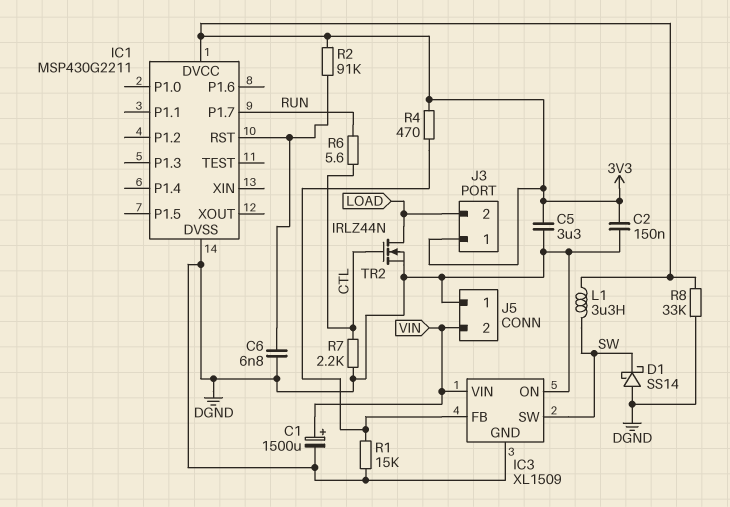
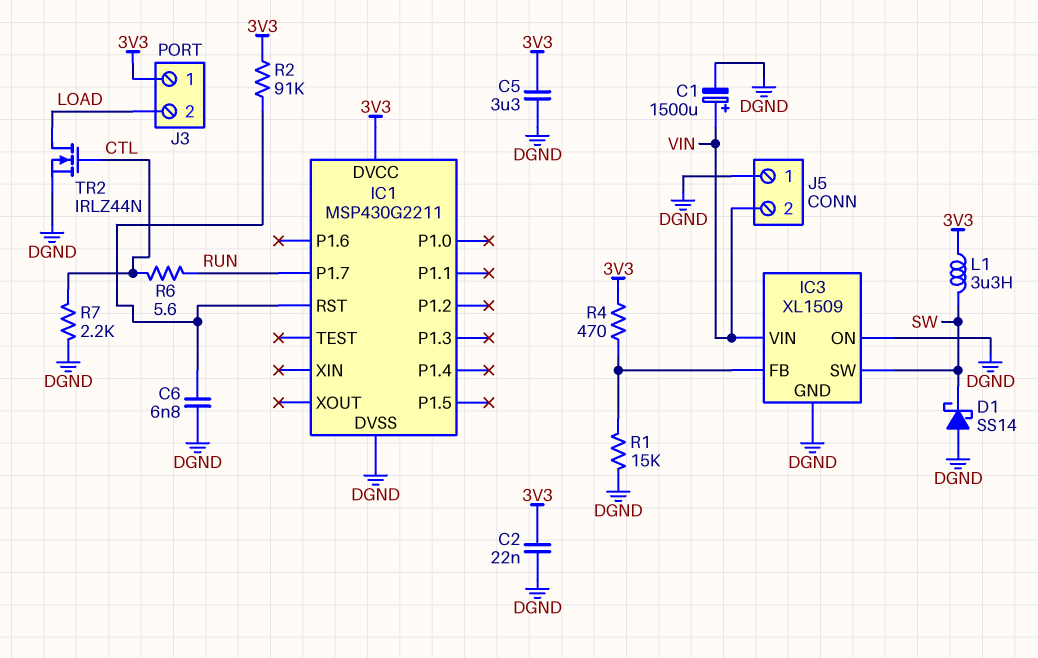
C2: 150nF (3V3, DGND) -> 22nF (3V3, DGND)
R8: 33k (3V3, DGND) -> none

